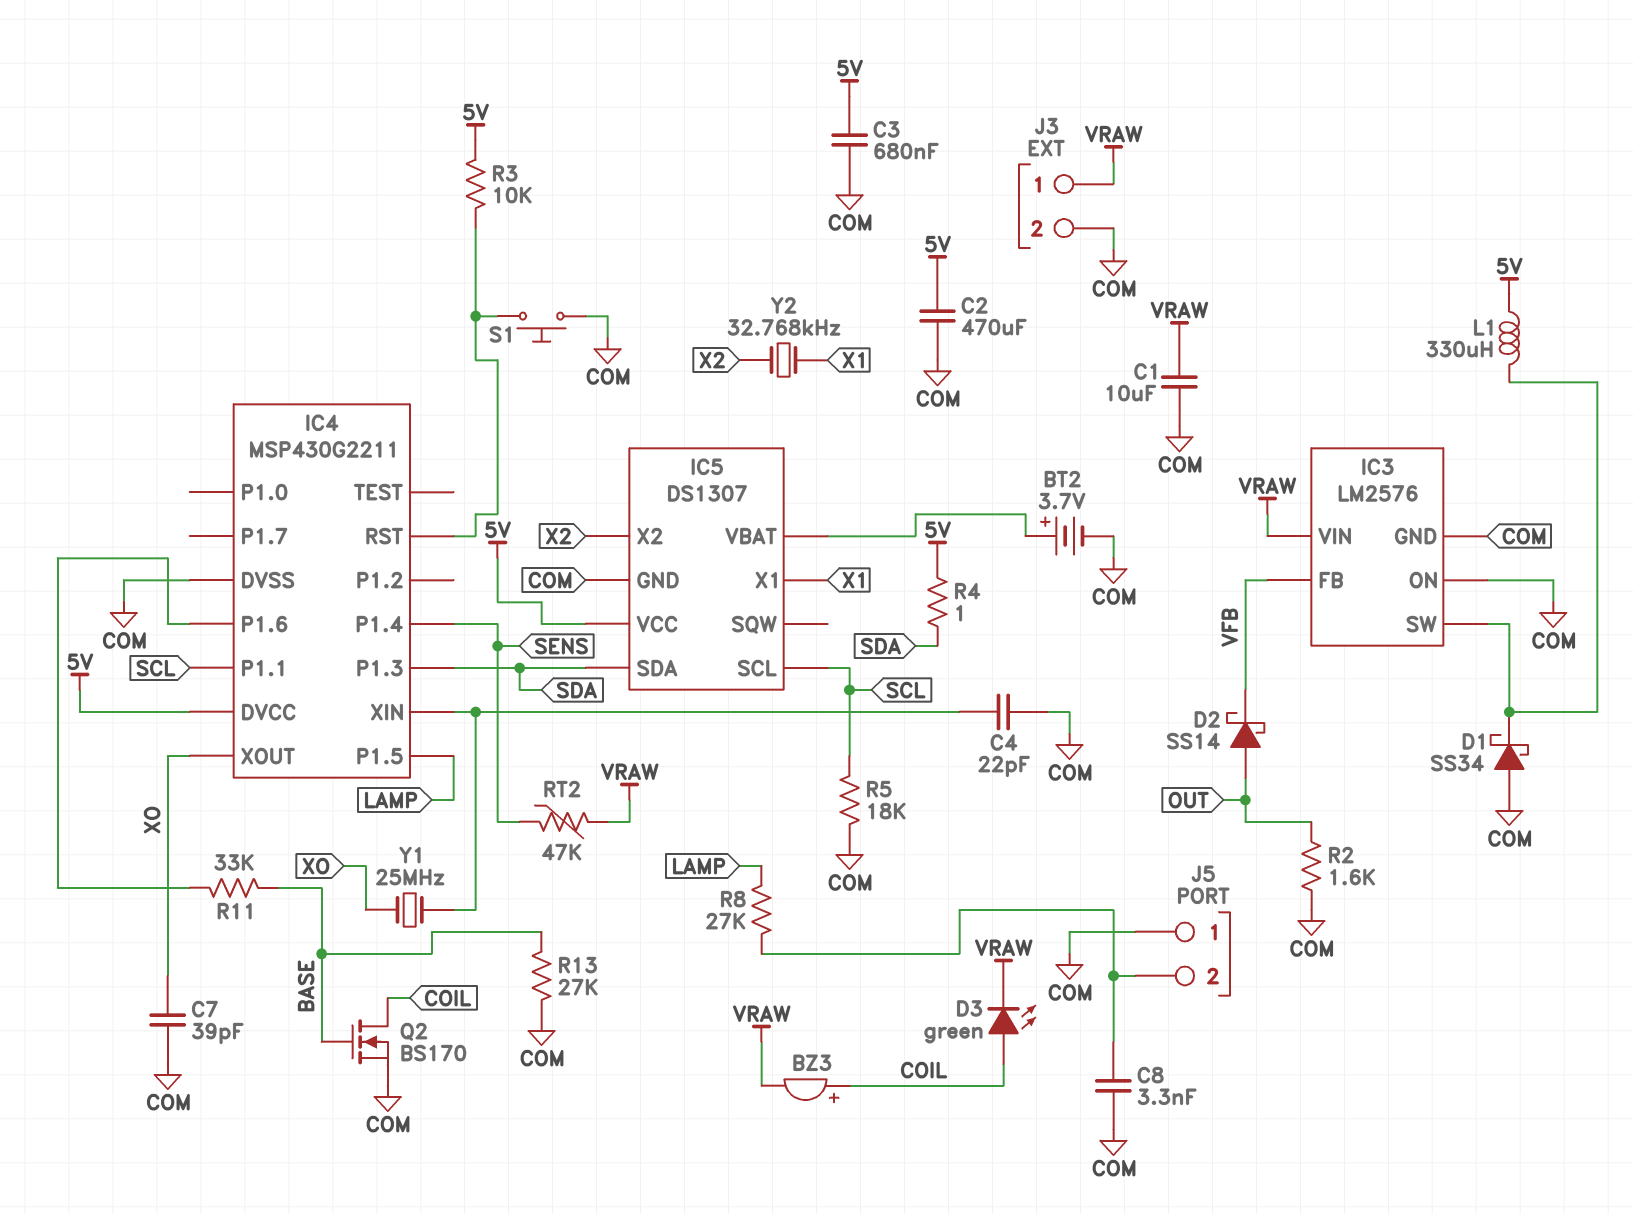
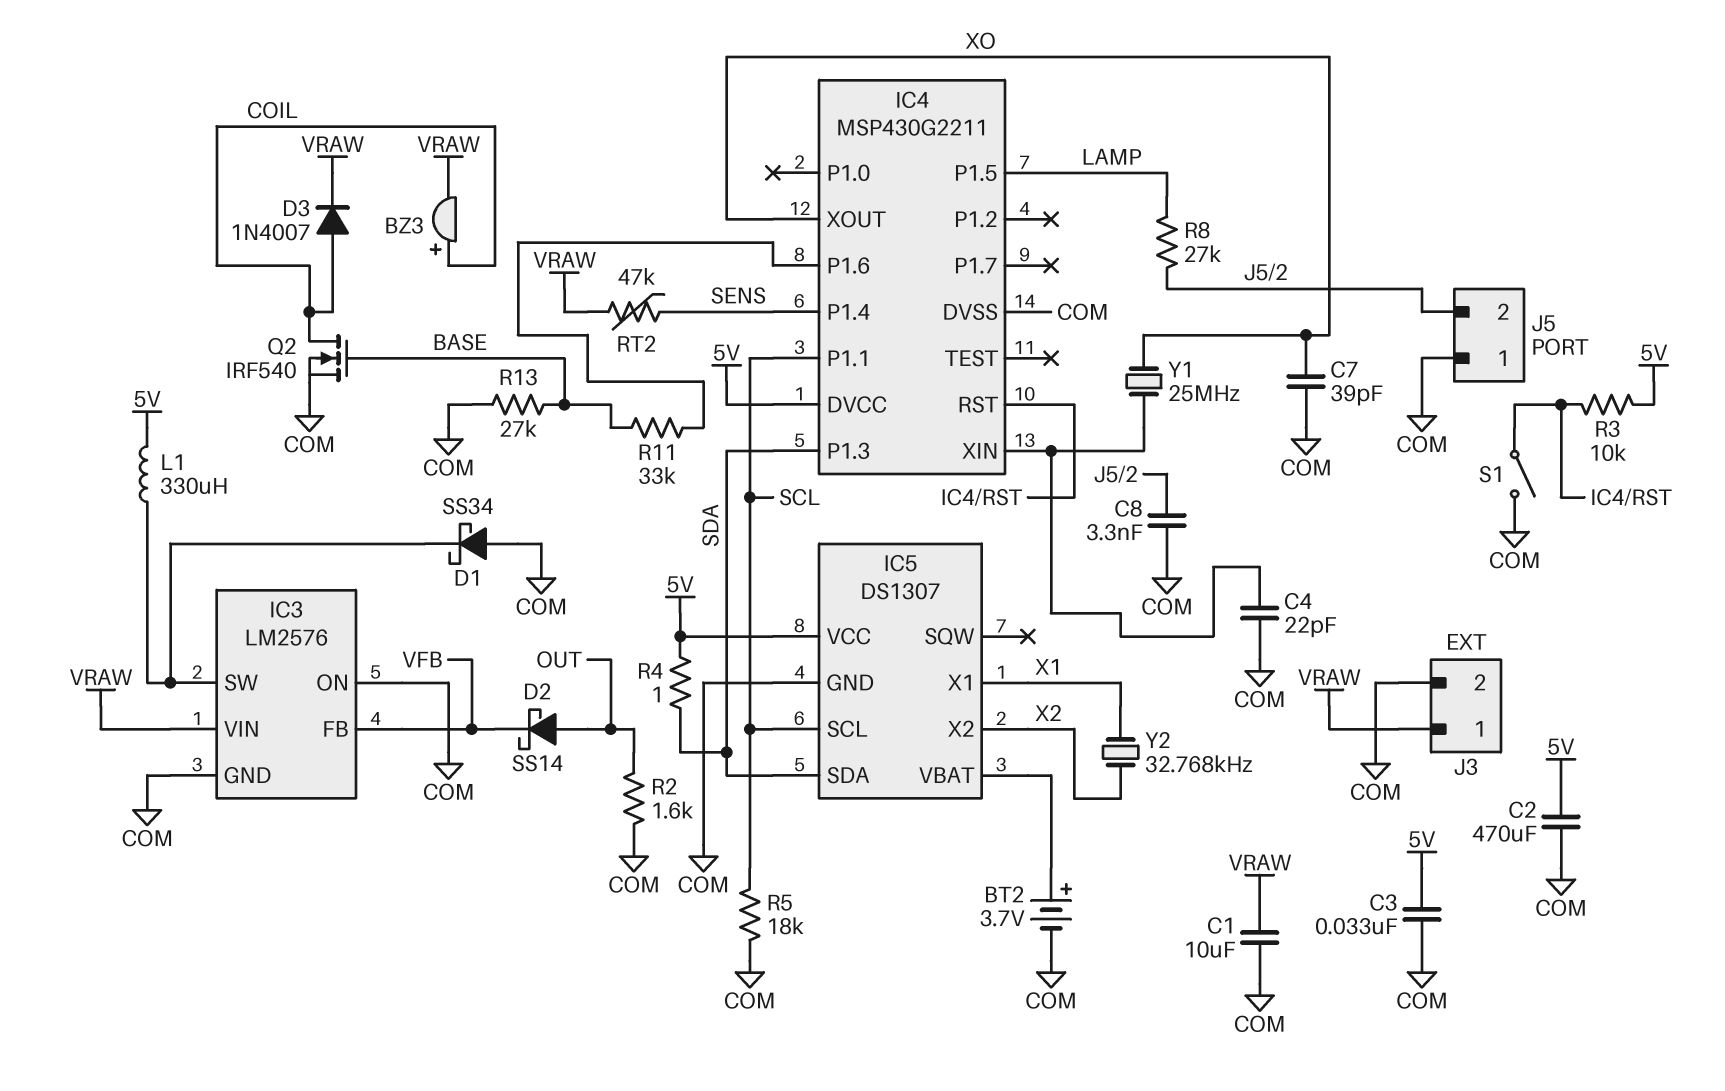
C3: 680nF (5V, COM) -> 33nF (5V, COM)
D3: LED green (A COIL, K VRAW) -> diode 1N4007 (A COIL, K VRAW)
Q2: NMOS BS170 (G BASE, D COIL, S COM) -> NMOS IRF540 (G BASE, D COIL, S COM)
S1: button (COM, IC4/RST) -> switch (COM, IC4/RST)

